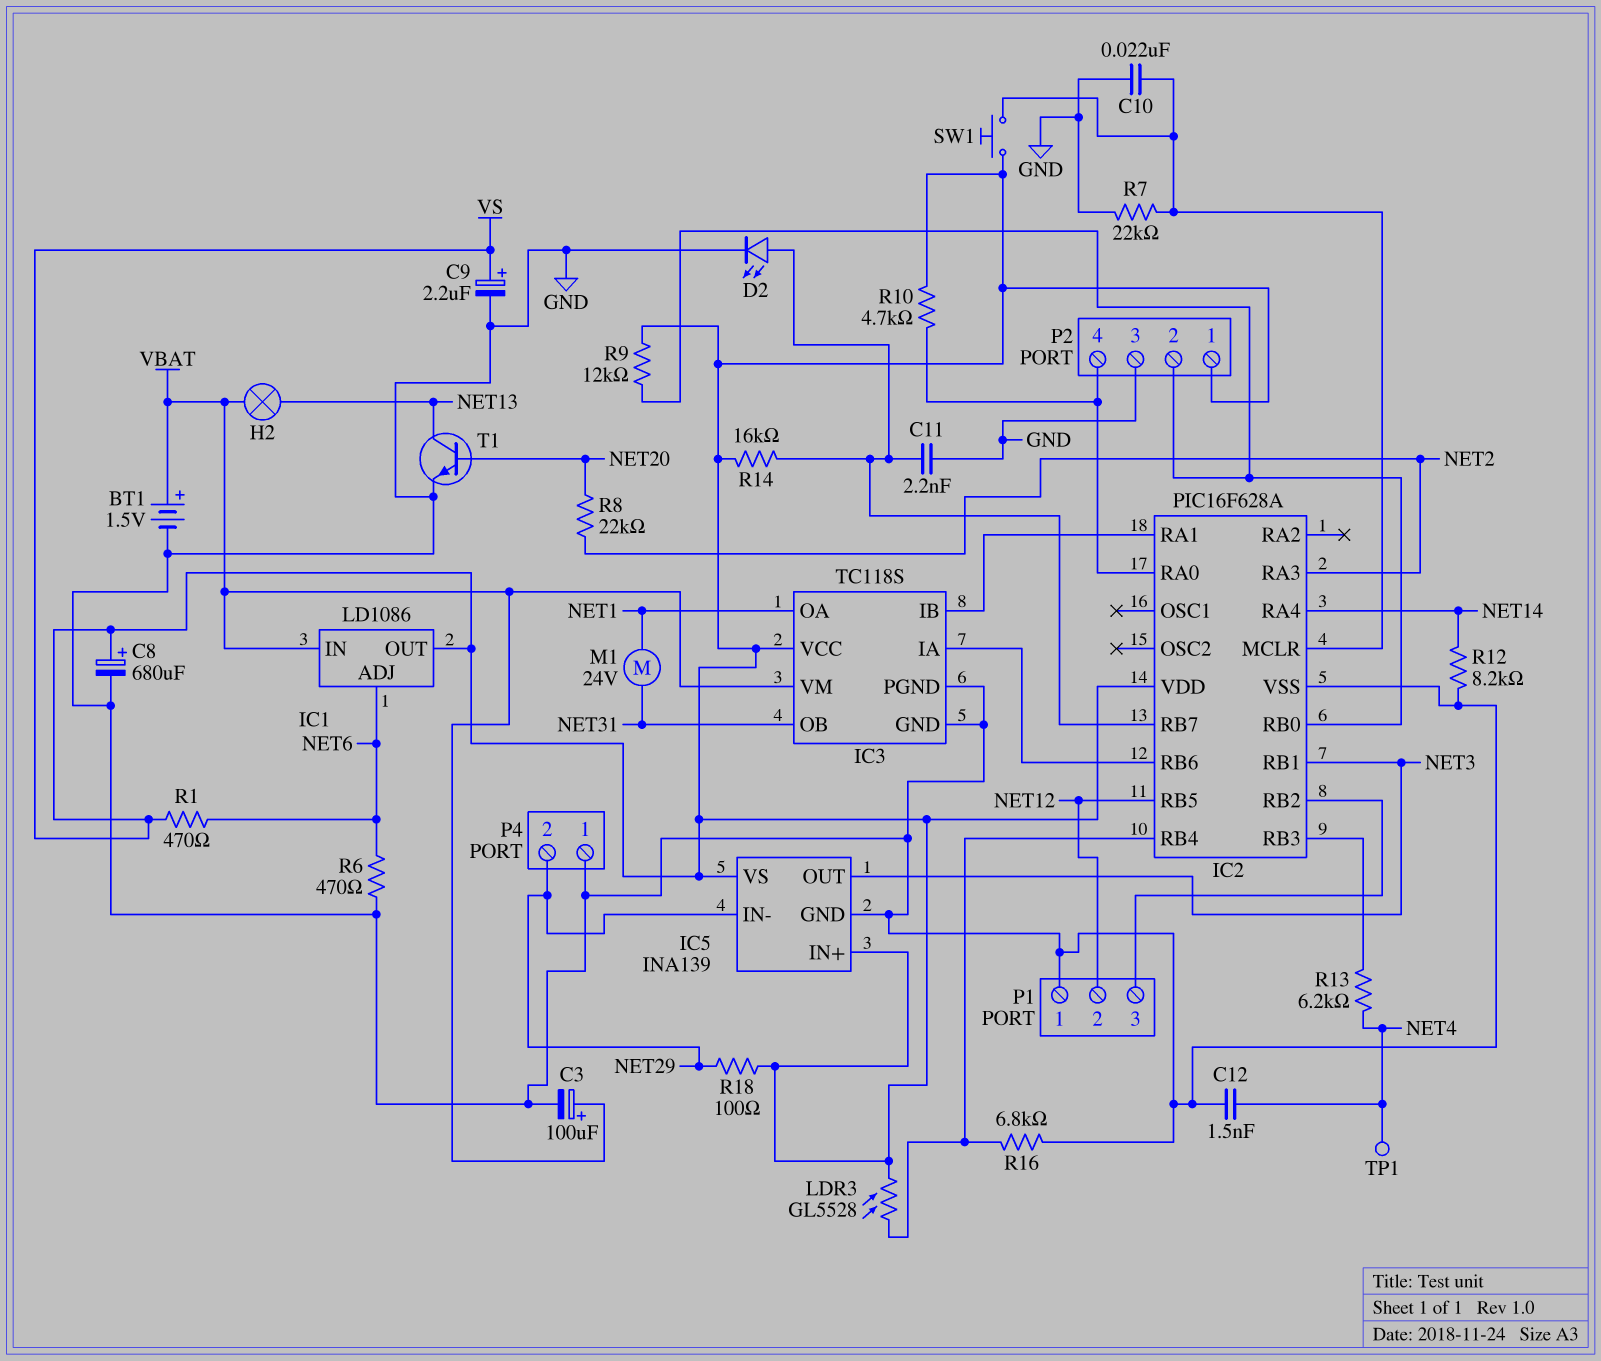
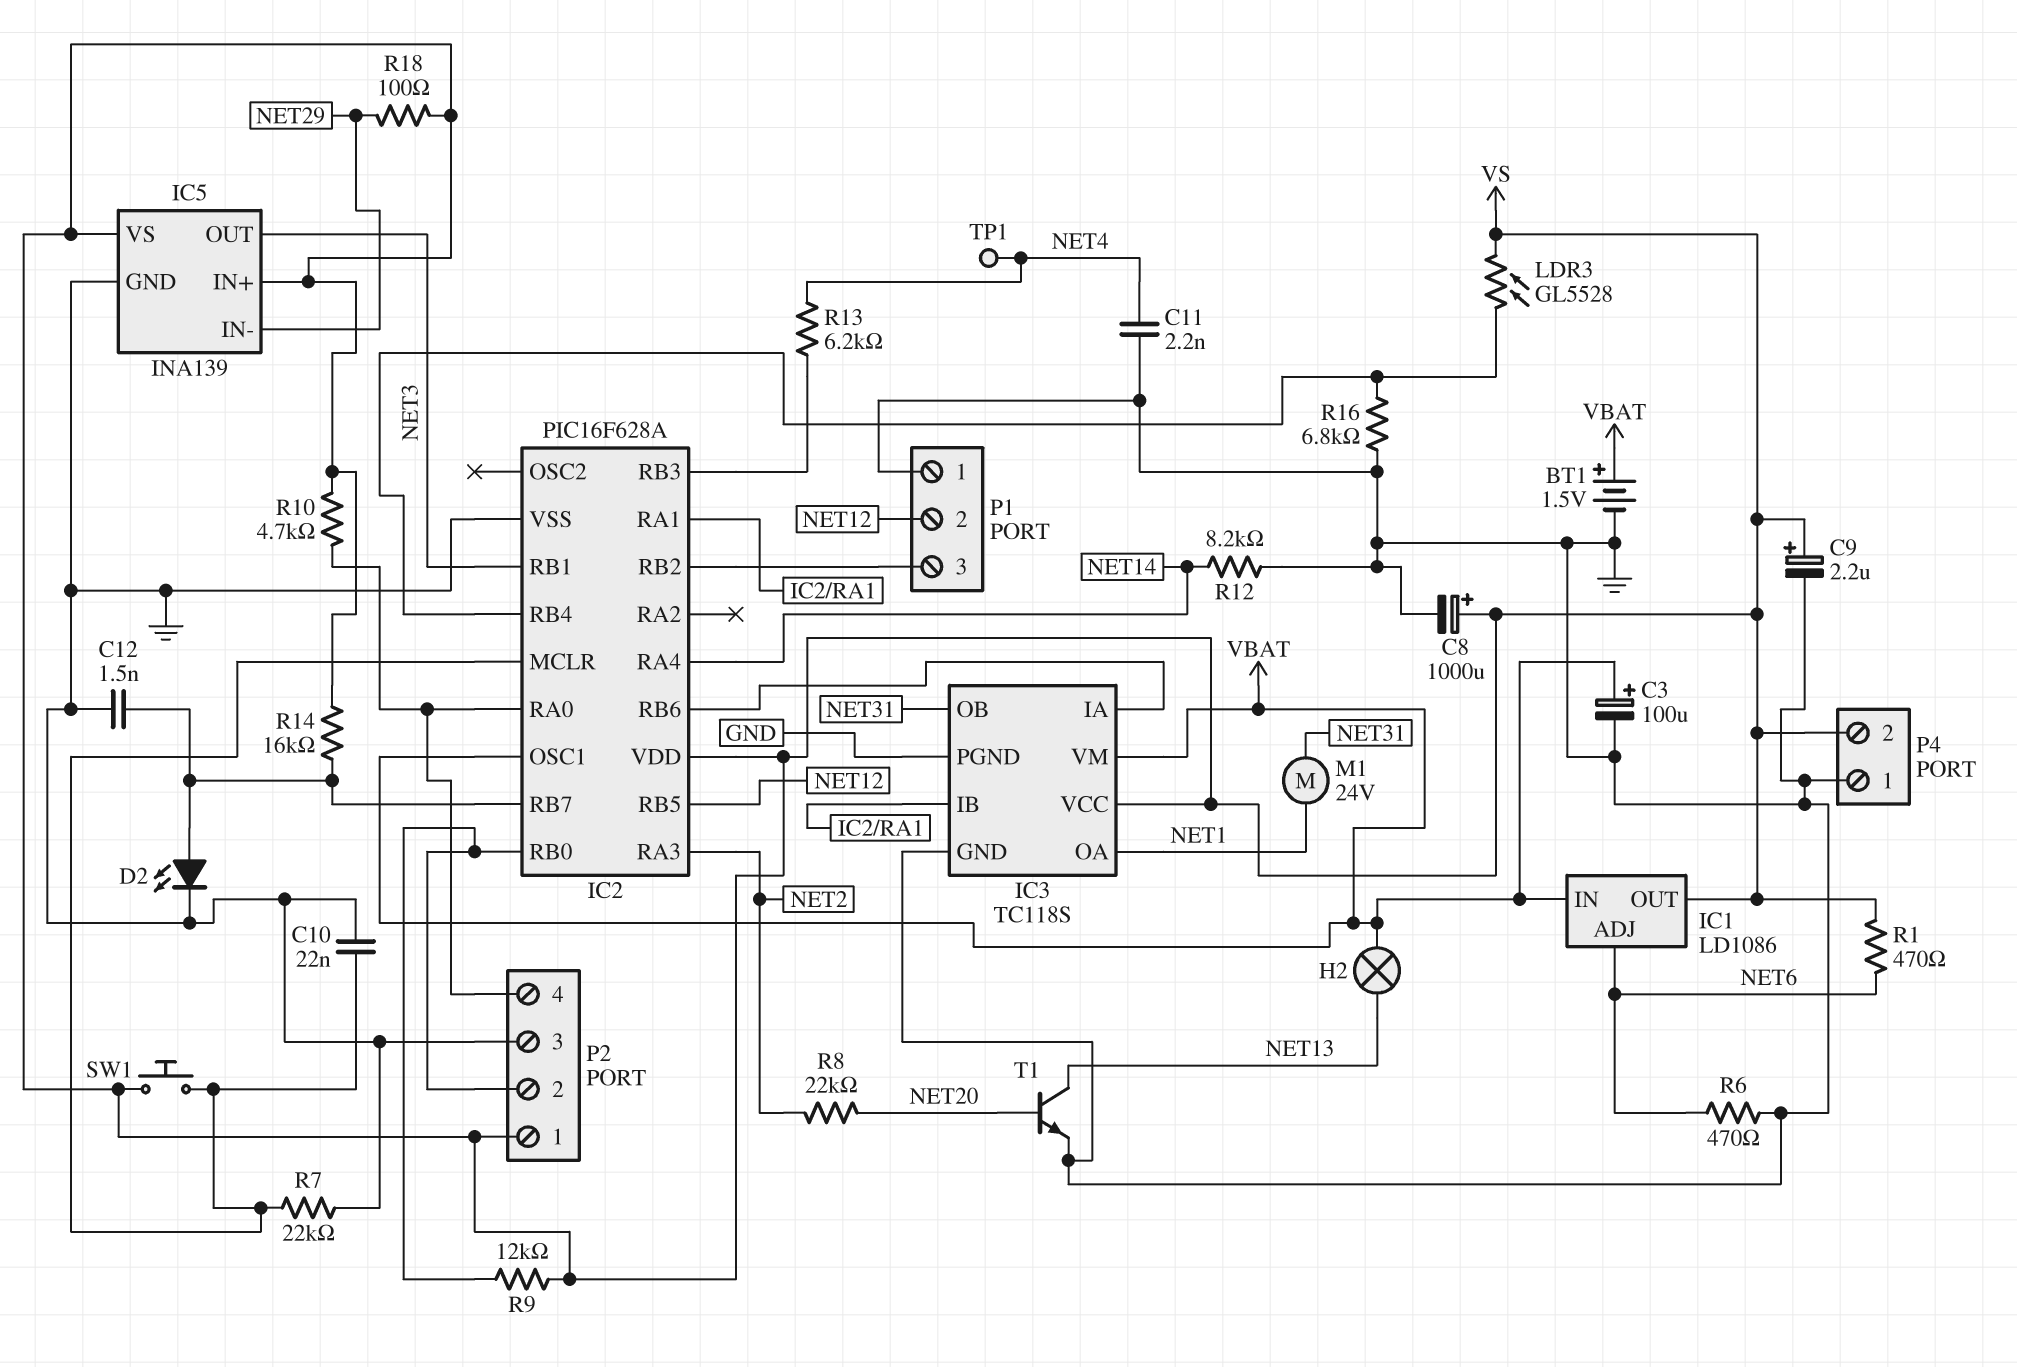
C8: 680uF (plus VS, minus GND) -> 1000uF (plus VS, minus GND)
C11: 2.2nF (GND, IC2/RB7) -> 2.2nF (GND, NET4)
C12: 1.5nF (GND, NET4) -> 1.5nF (GND, IC2/RB7)
IC2 pin OSC1: none -> VBAT
P4 pin 2: NET29 -> VS

